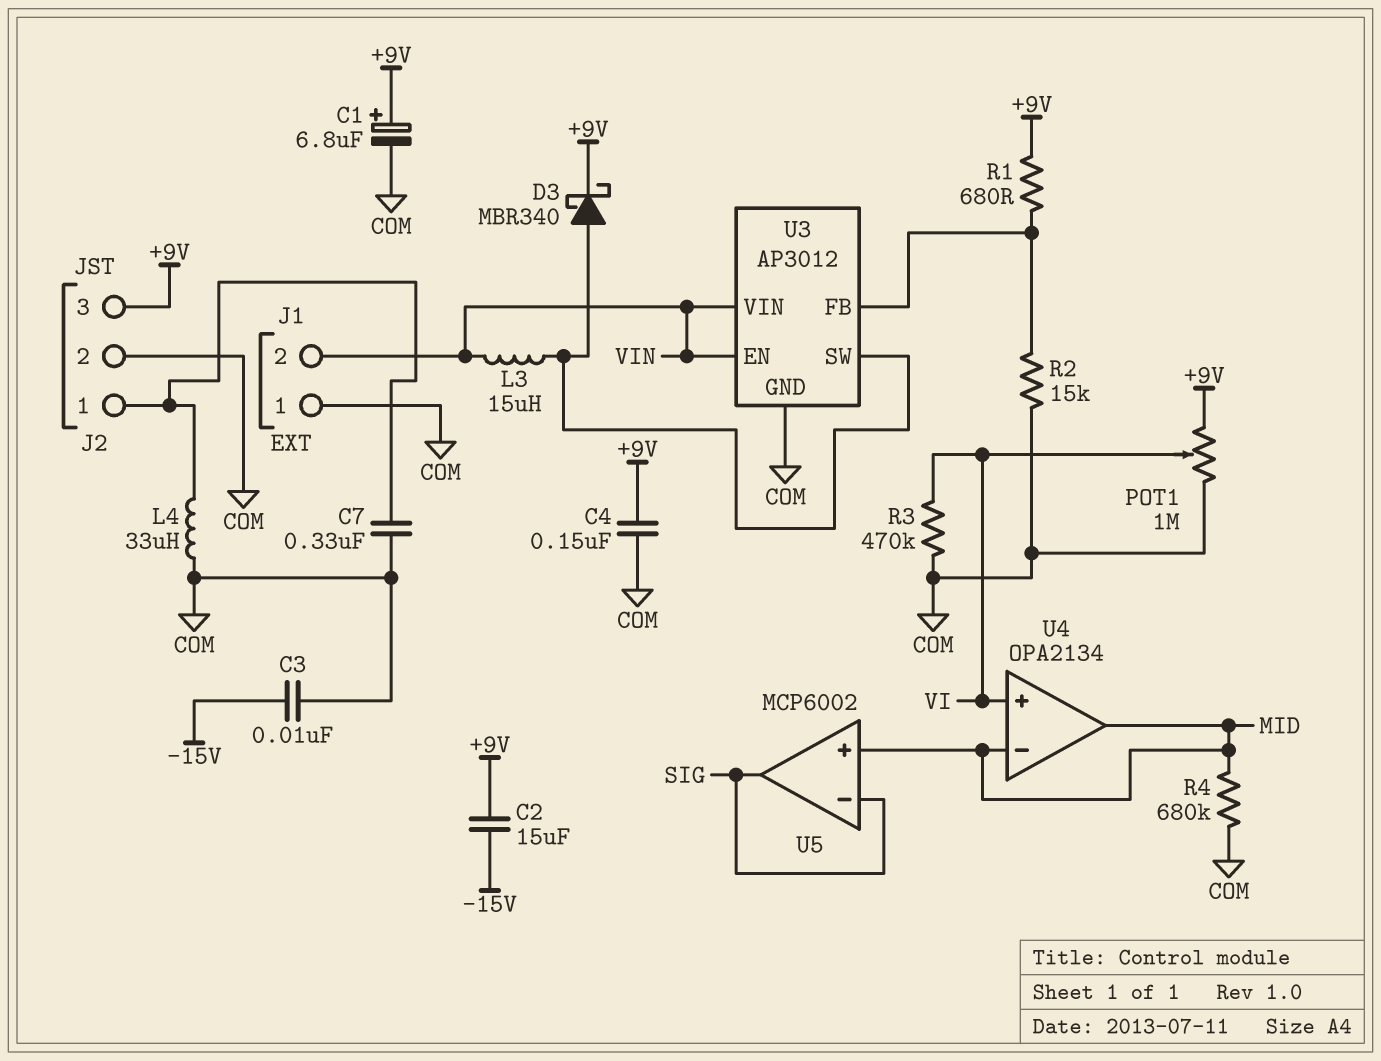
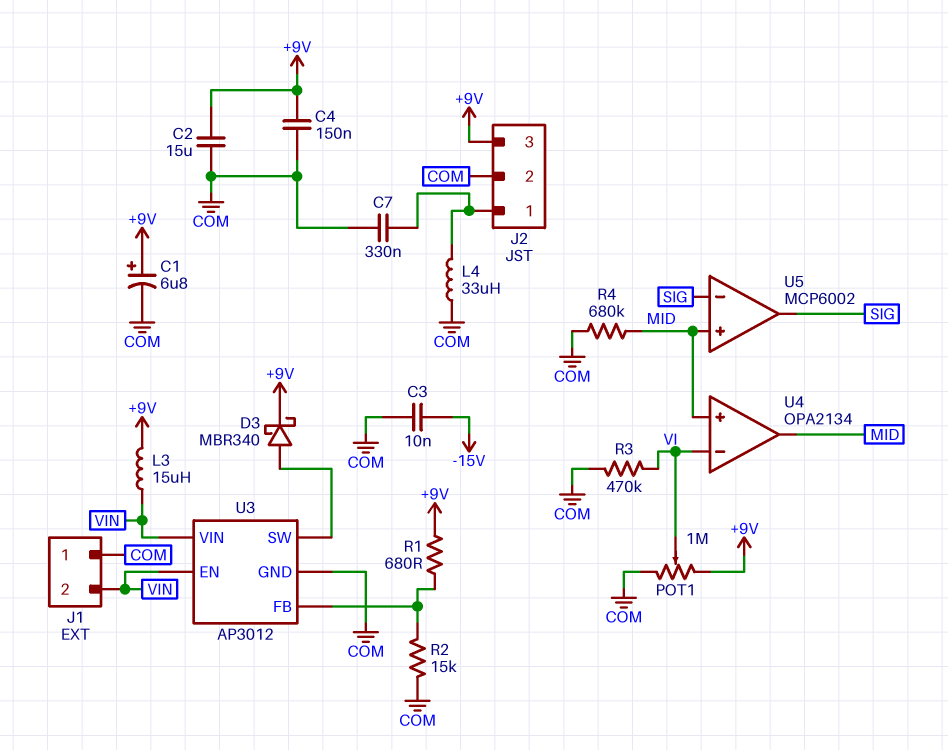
C2: 15uF (+9V, -15V) -> 15uF (+9V, COM)
L3: 15uH (U3/SW, VIN) -> 15uH (+9V, VIN)
U4 pin in+: VI -> MID
U4 pin in-: MID -> VI

